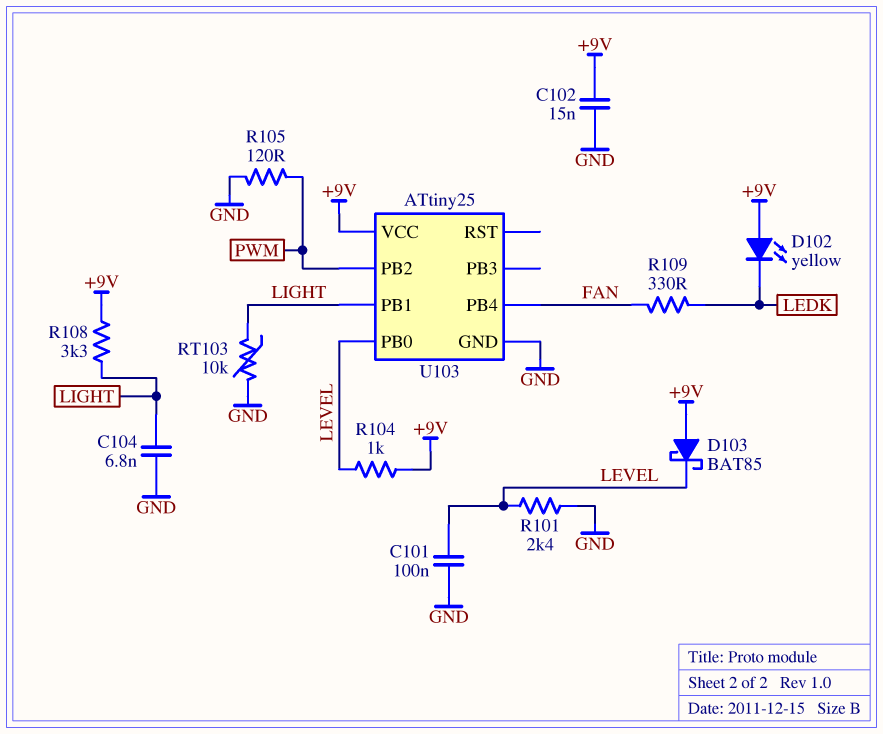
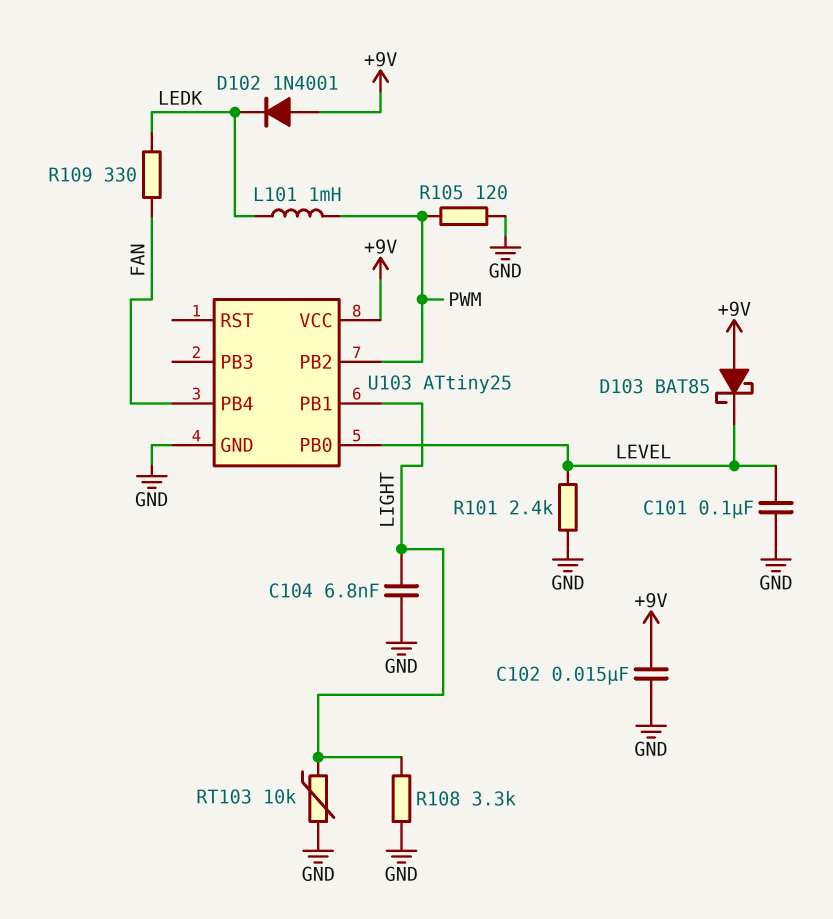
D102: LED yellow (A +9V, K LEDK) -> diode 1N4001 (A +9V, K LEDK)
L101: none -> 1mH (LEDK, PWM)
R104: 1k (+9V, LEVEL) -> none
R108: 3.3k (+9V, LIGHT) -> 3.3k (GND, LIGHT)

